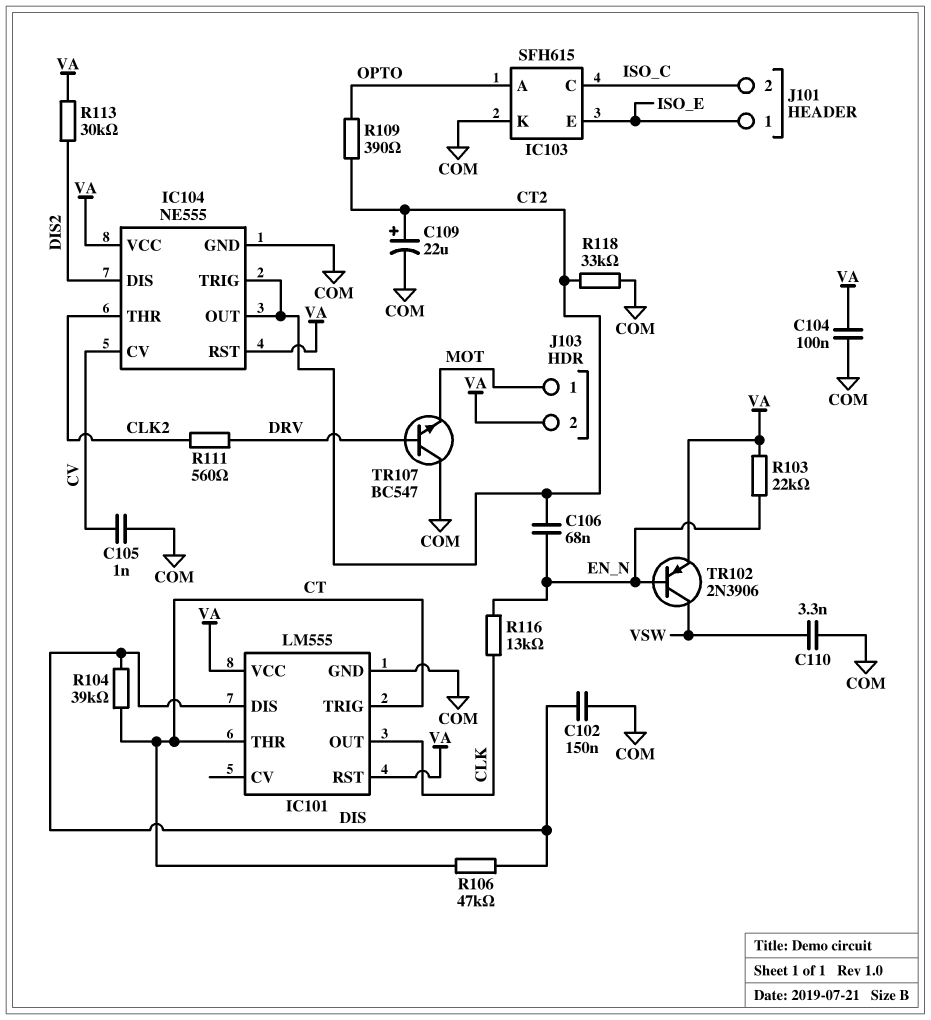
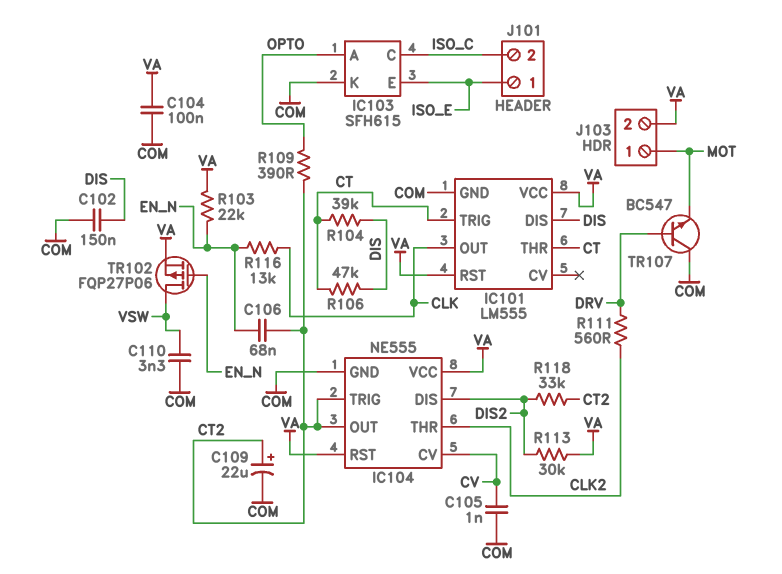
R118: 33k (COM, CT2) -> 33k (CT2, DIS2)
TR102: PNP 2N3906 (B EN_N, C VSW, E VA) -> PMOS FQP27P06 (G EN_N, D VSW, S VA)

